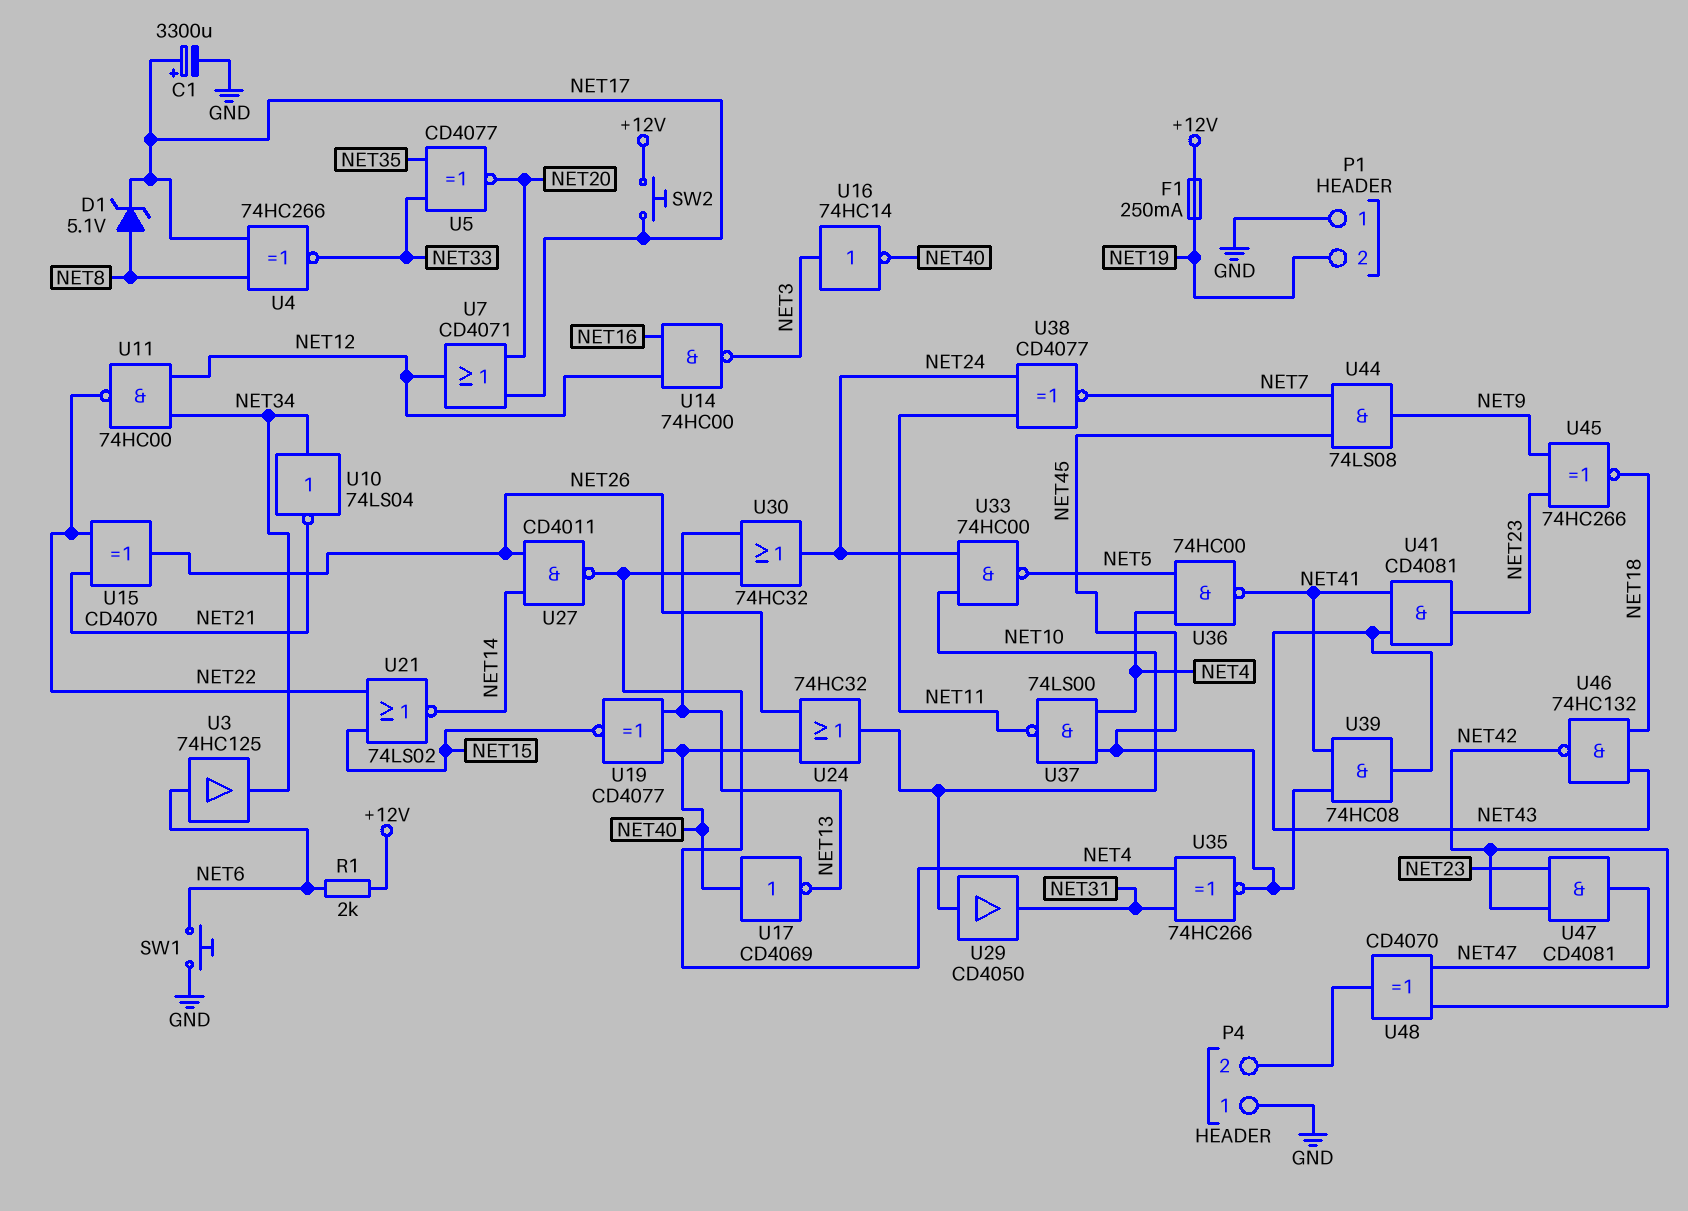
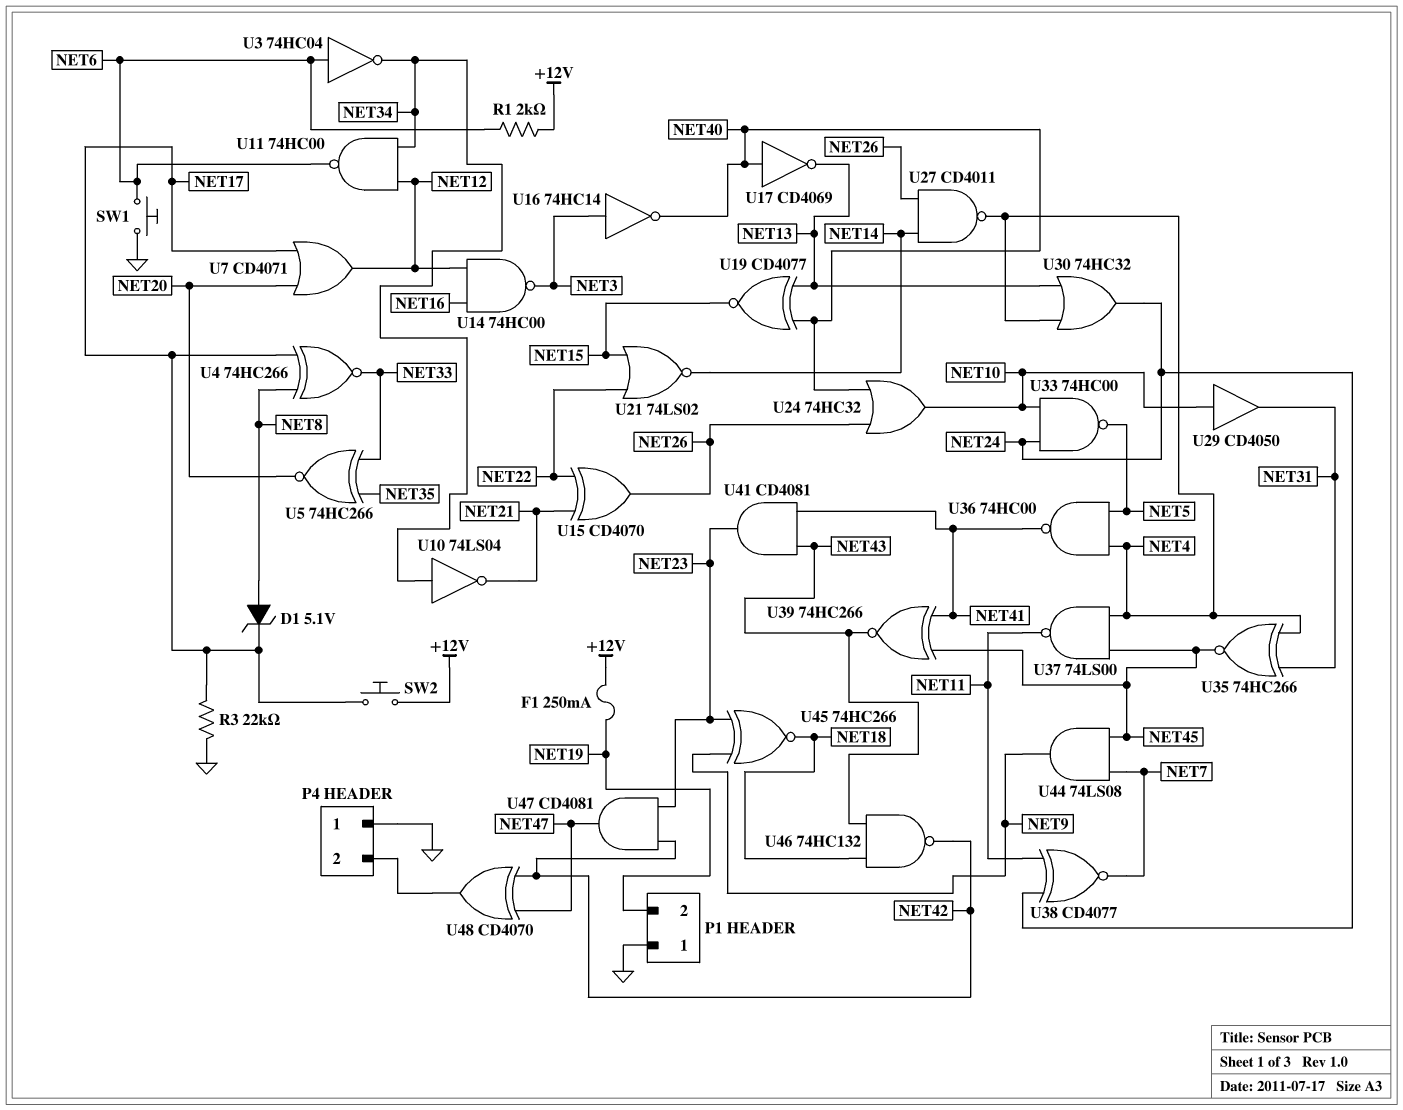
C1: 3300uF (plus NET17, minus GND) -> none
R3: none -> 22k (GND, NET17)
U3: buffer 74HC125 (in NET6, out NET34) -> NOT 74HC04 (in NET6, out NET34)
U5: XNOR CD4077 (in NET33, in NET35, out NET20) -> XNOR 74HC266 (in NET33, in NET35, out NET20)
U11: NAND 74HC00 (in NET12, in NET34, out NET22) -> NAND 74HC00 (in NET12, in NET34, out NET6)
U39: AND 74HC08 (in NET41, in NET45, out NET43) -> XNOR 74HC266 (in NET41, in NET45, out NET43)

